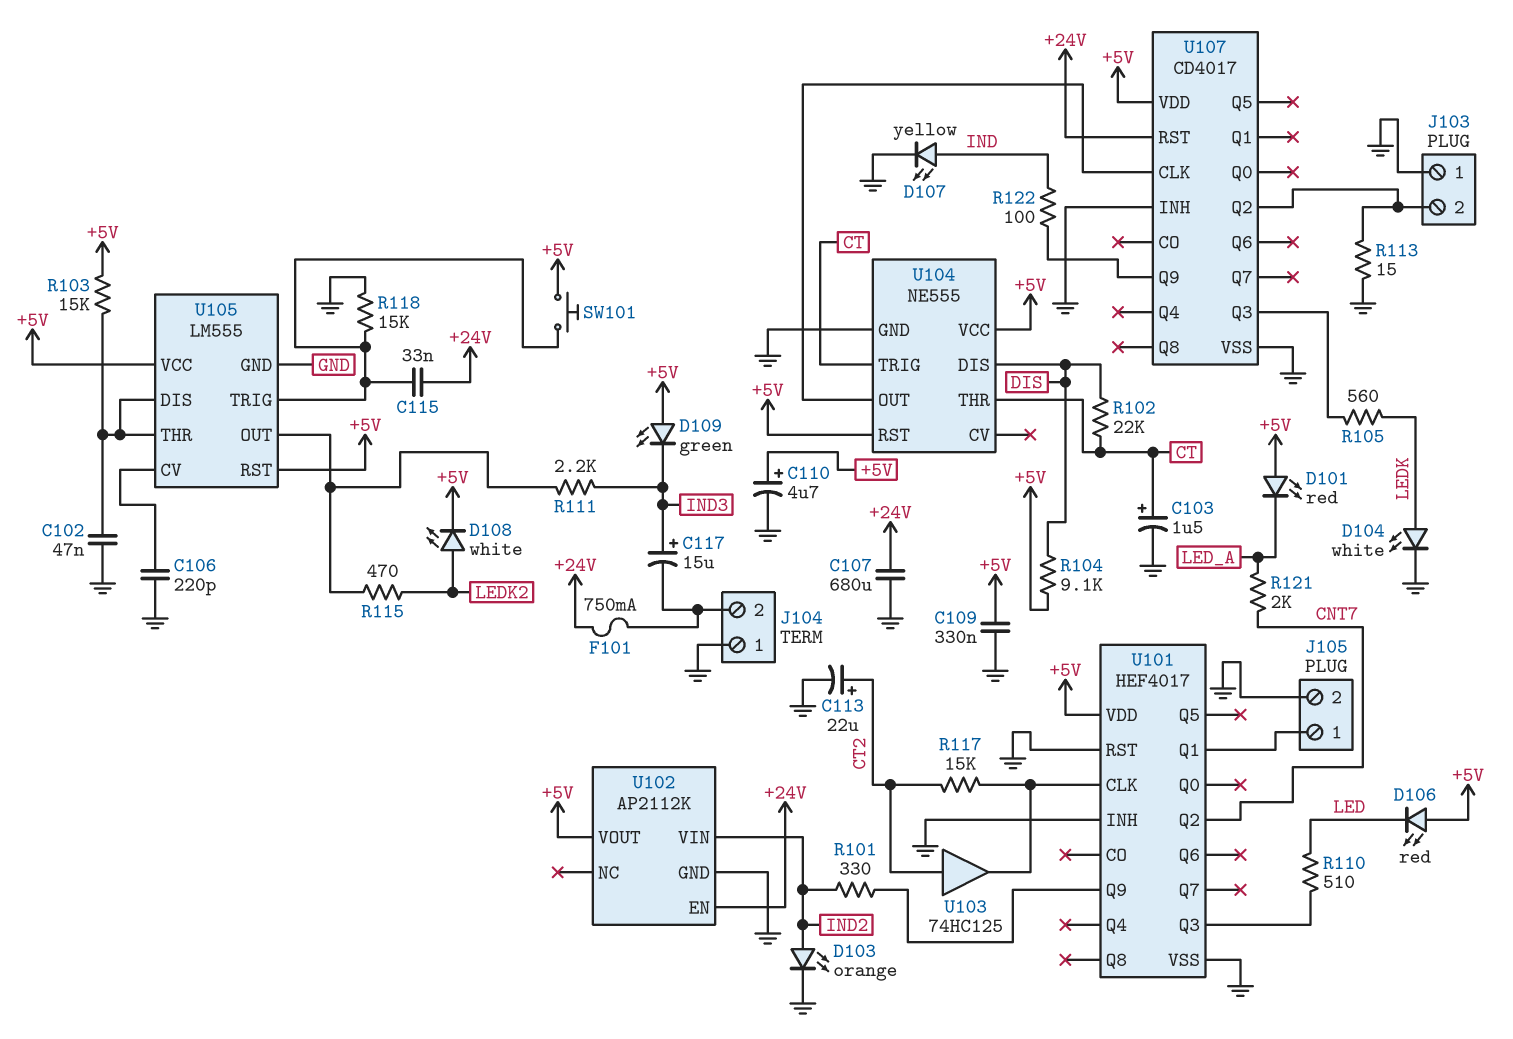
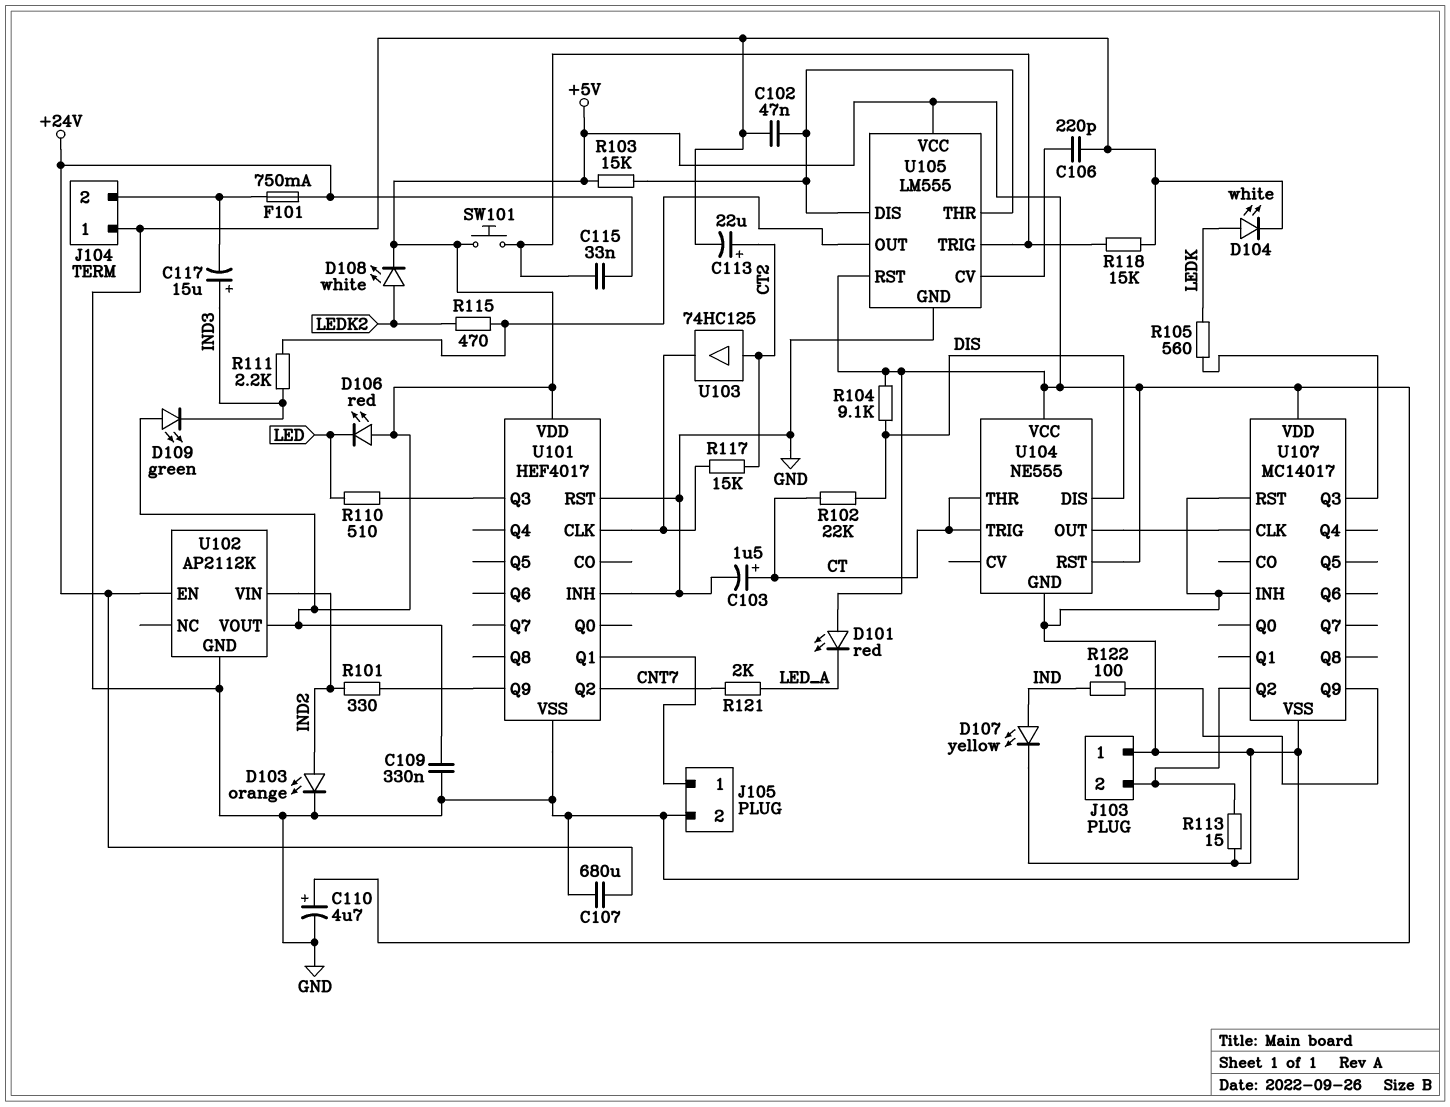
U107: CD4017 -> MC14017
U107 pin RST: +24V -> GND

